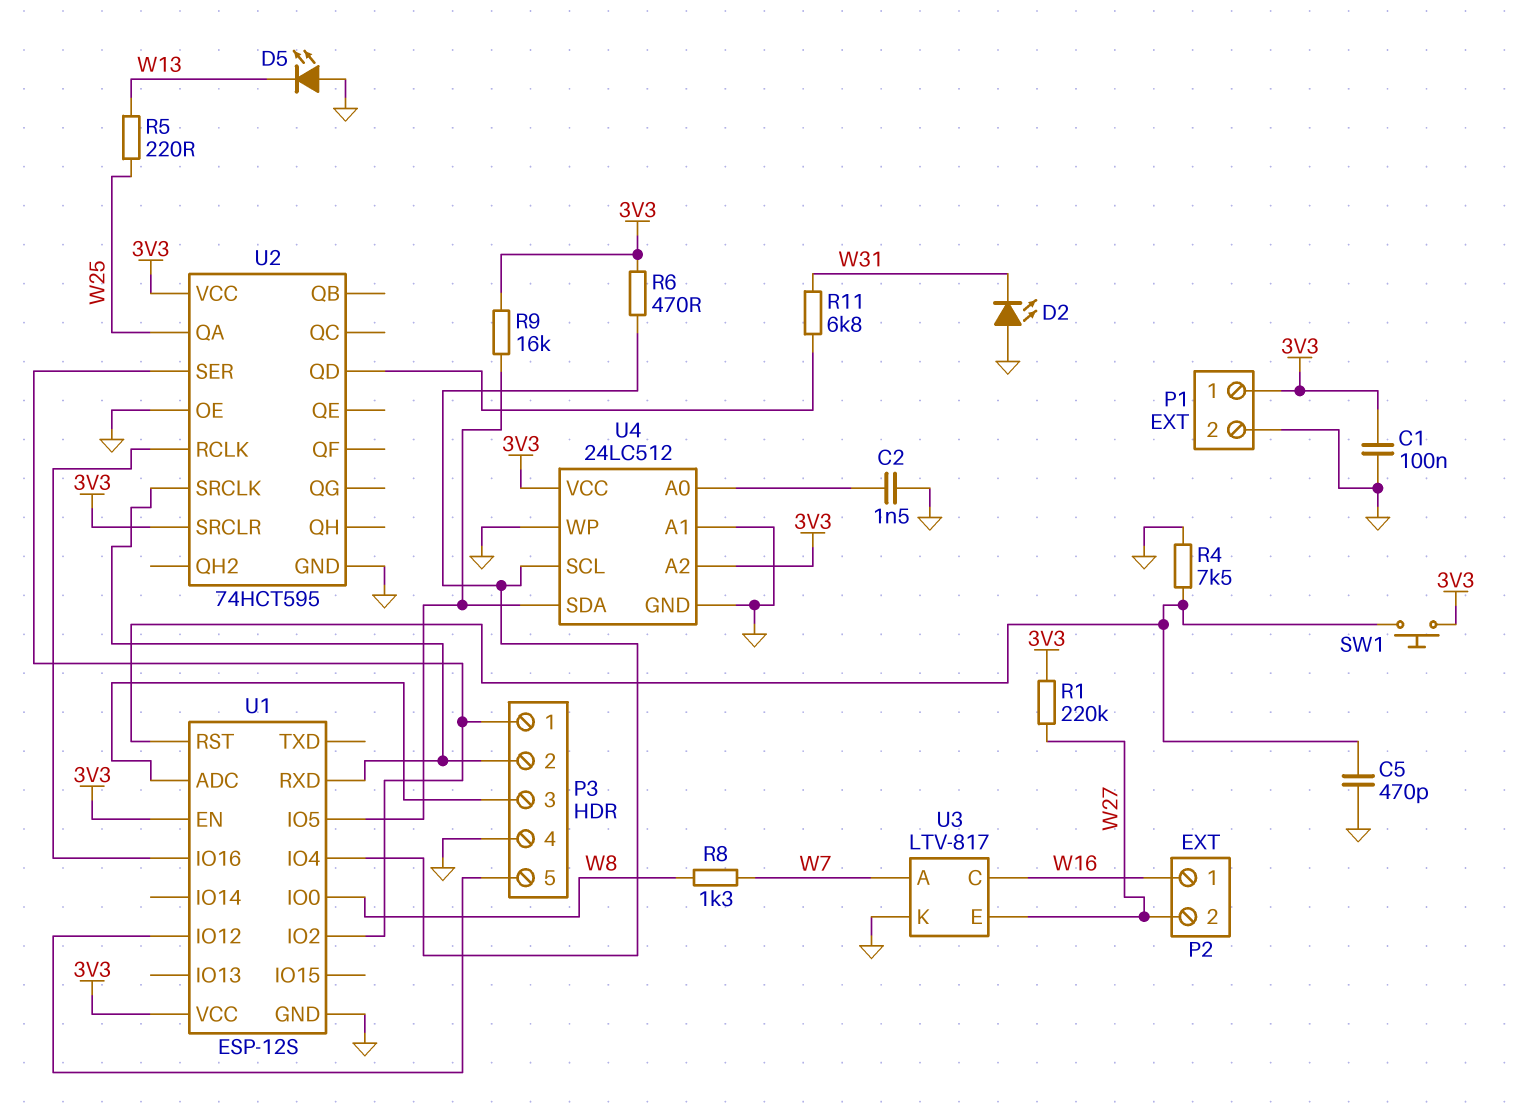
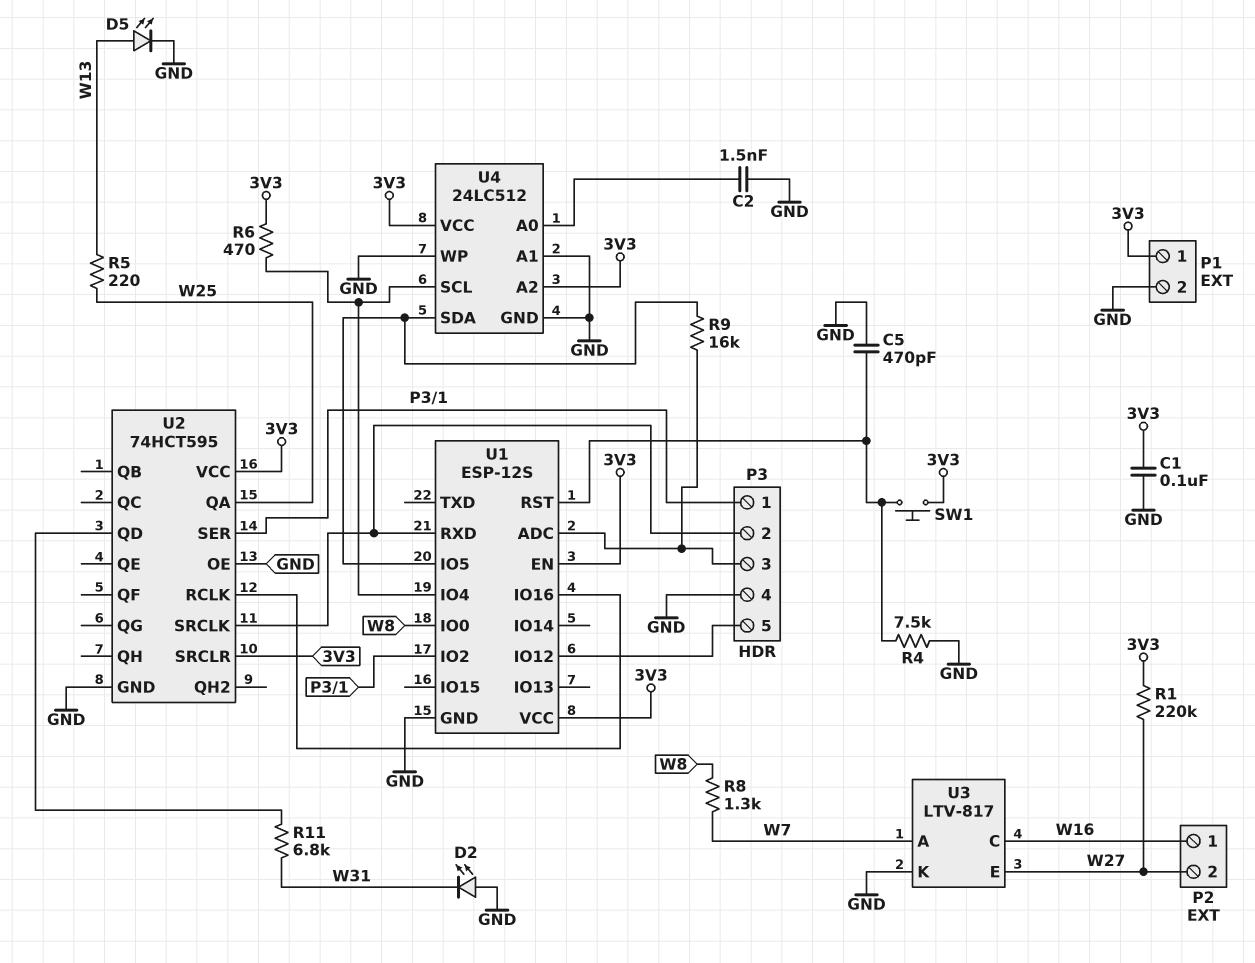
D5: LED (A GND, K W13) -> LED (A W13, K GND)
R9: 16k (3V3, U1/IO5) -> 16k (P3/3, U1/IO5)

